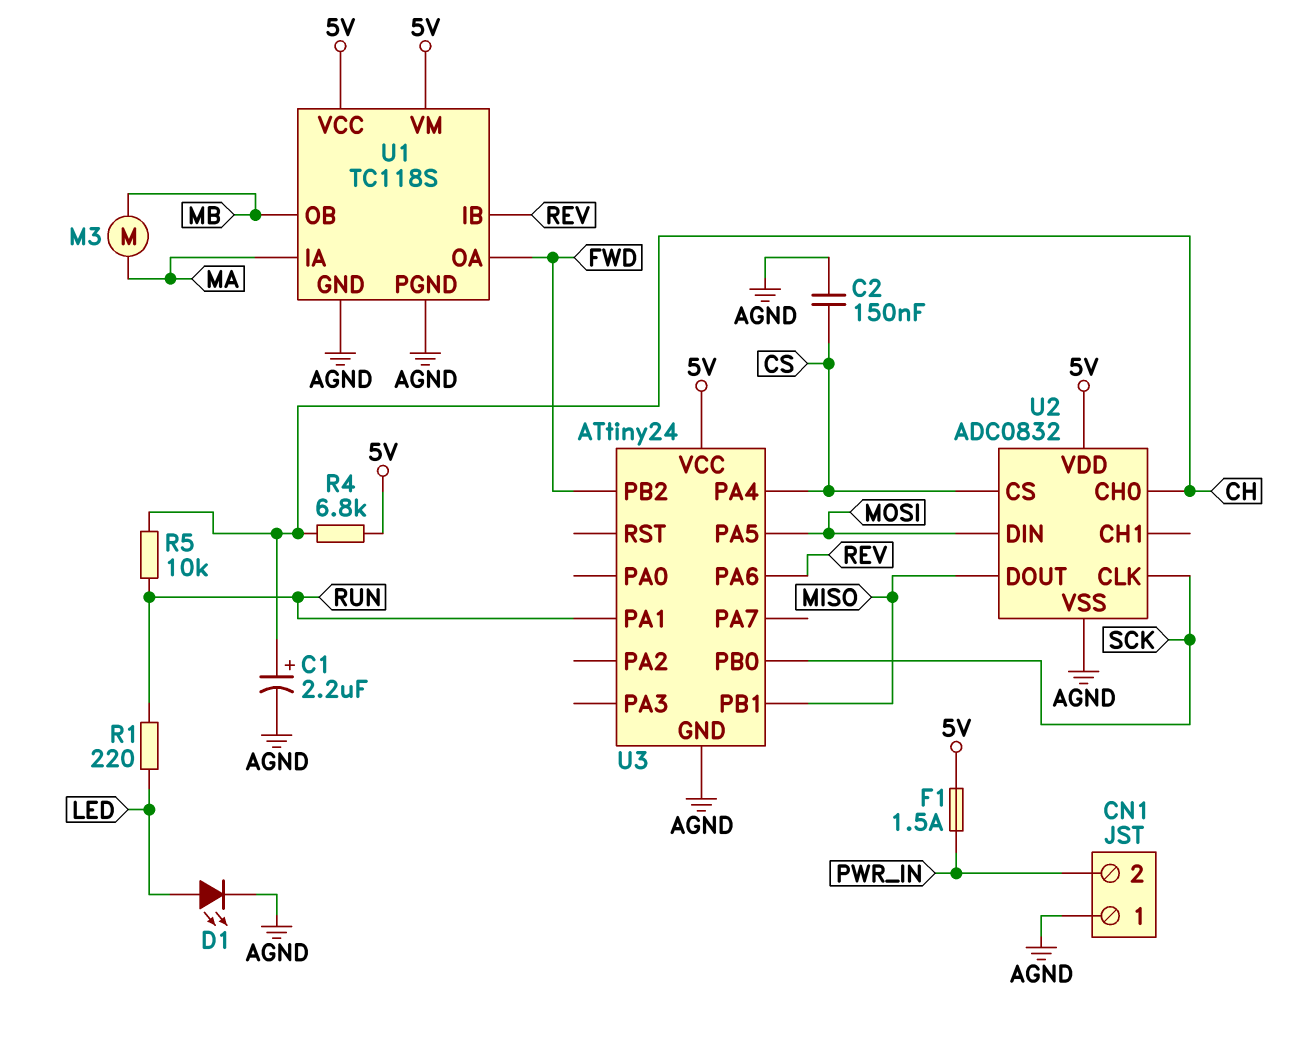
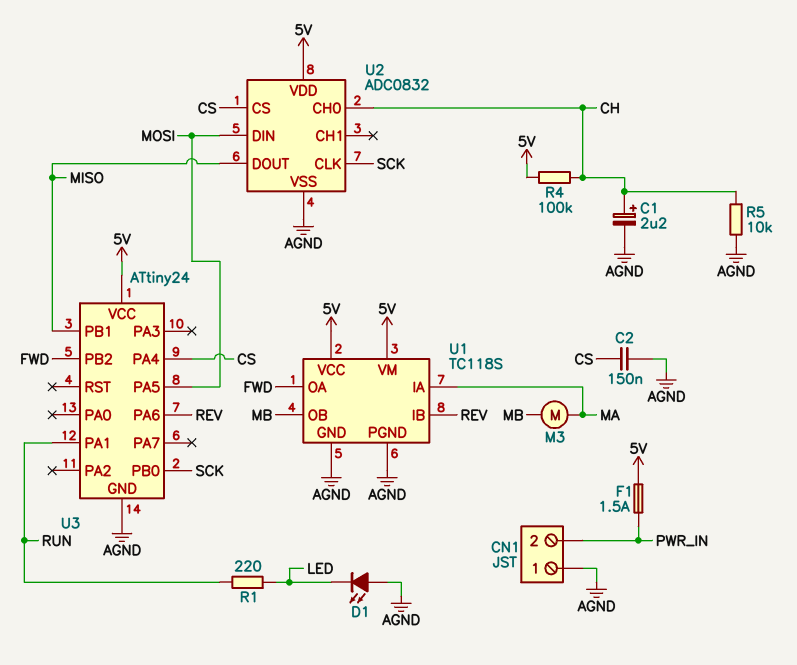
D1: LED (A LED, K AGND) -> LED (A AGND, K LED)
R4: 6.8k (5V, CH) -> 100k (5V, CH)
R5: 10k (CH, RUN) -> 10k (AGND, CH)

